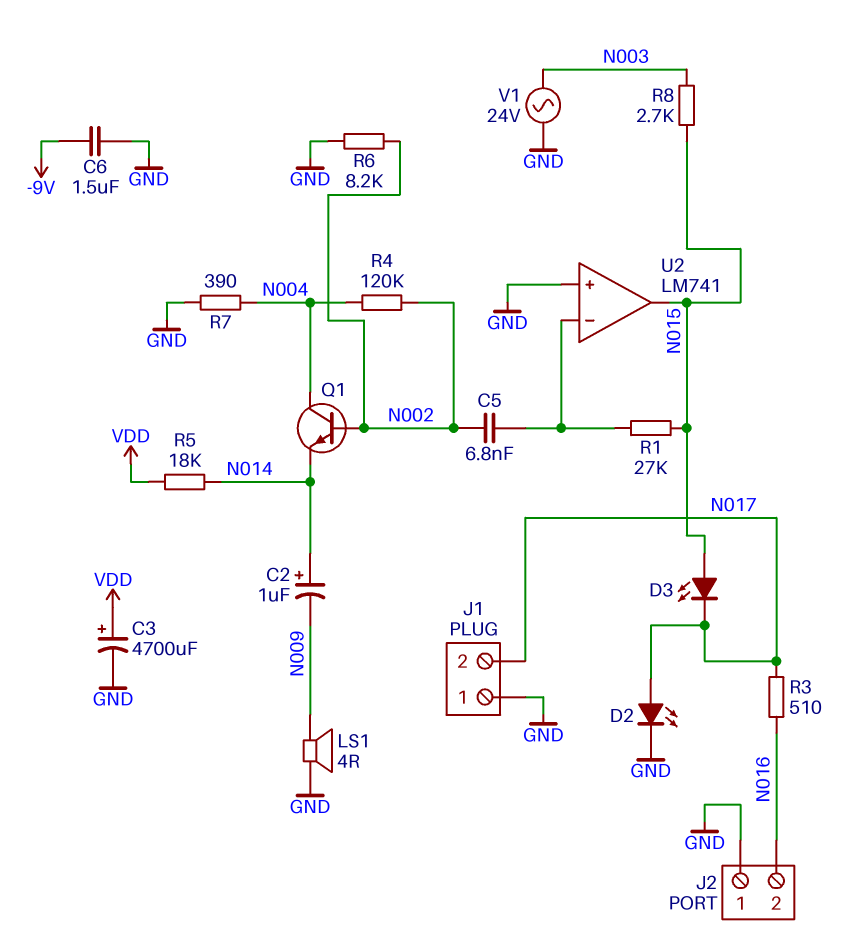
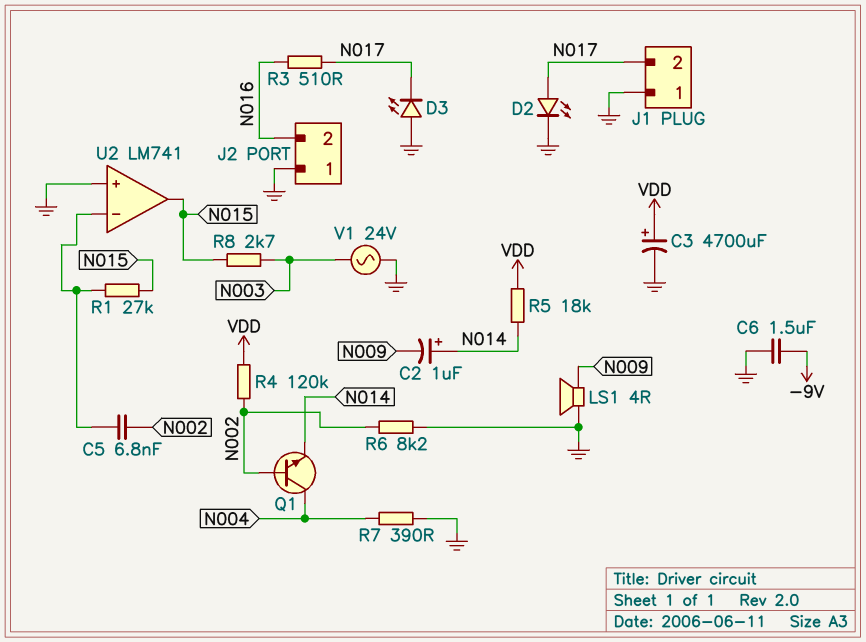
D3: LED (A N015, K N017) -> LED (A GND, K N017)
R4: 120k (N002, N004) -> 120k (N002, VDD)

